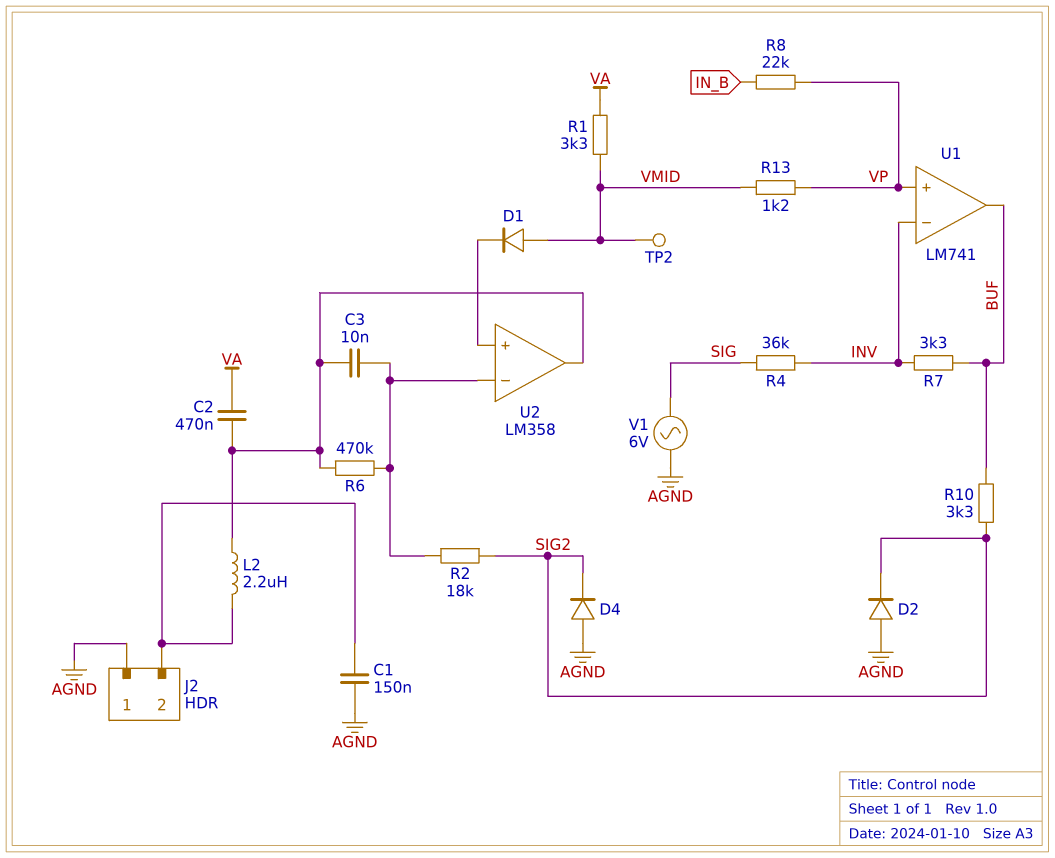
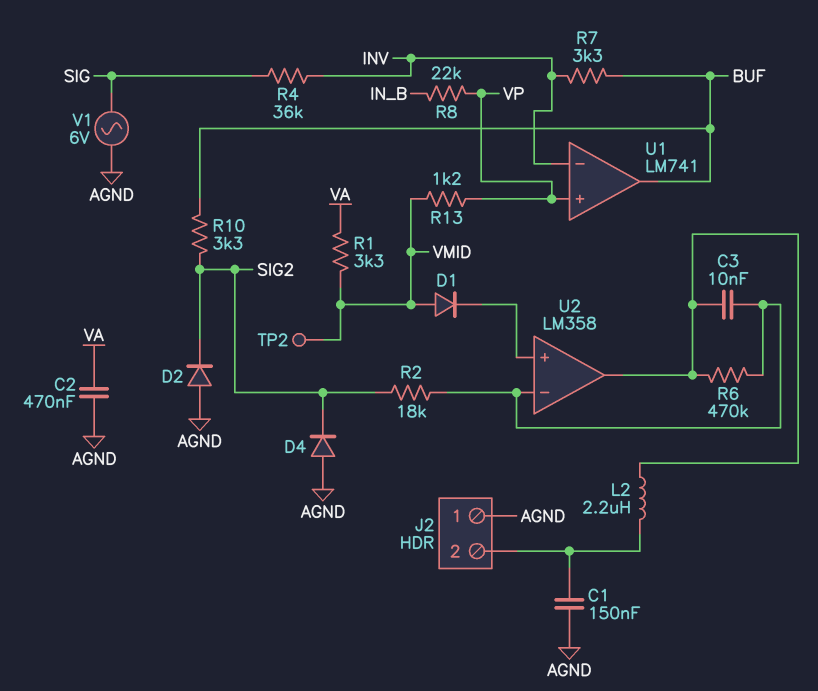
C2: 470nF (U2/out, VA) -> 470nF (AGND, VA)

